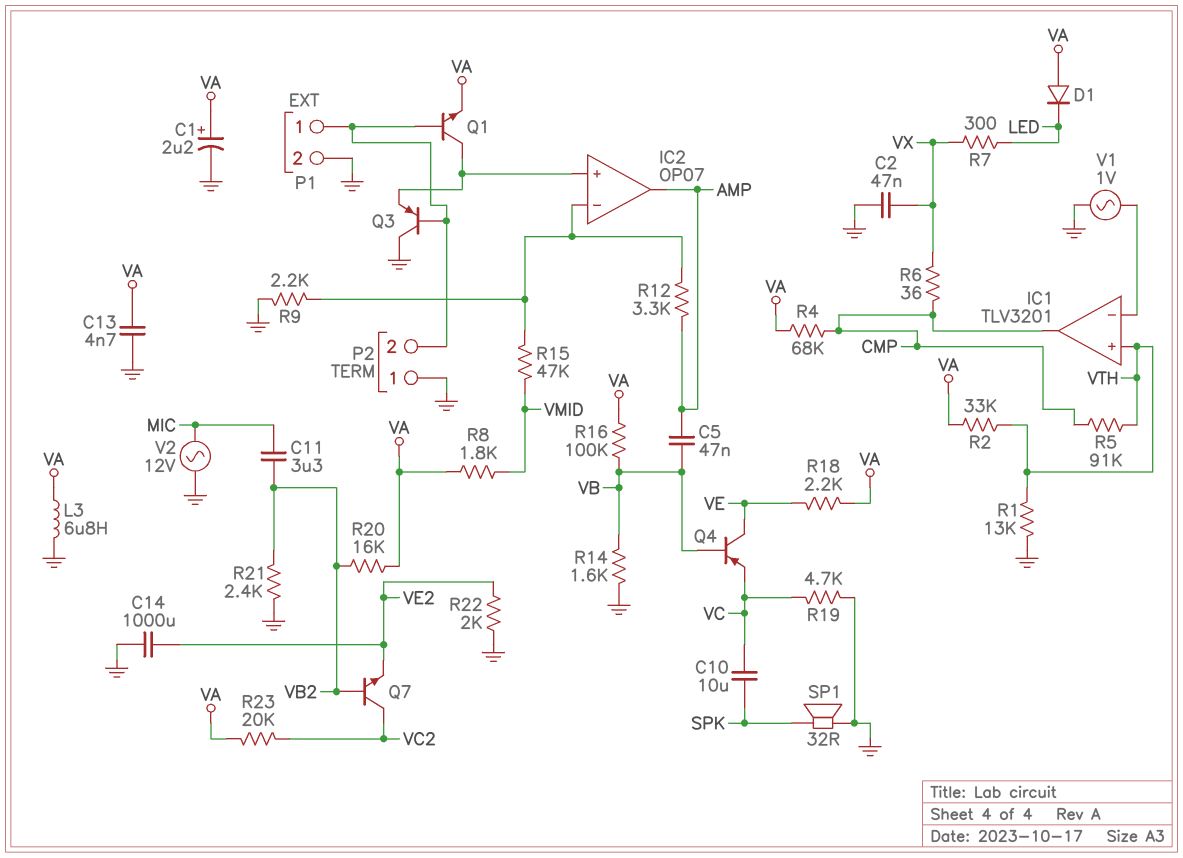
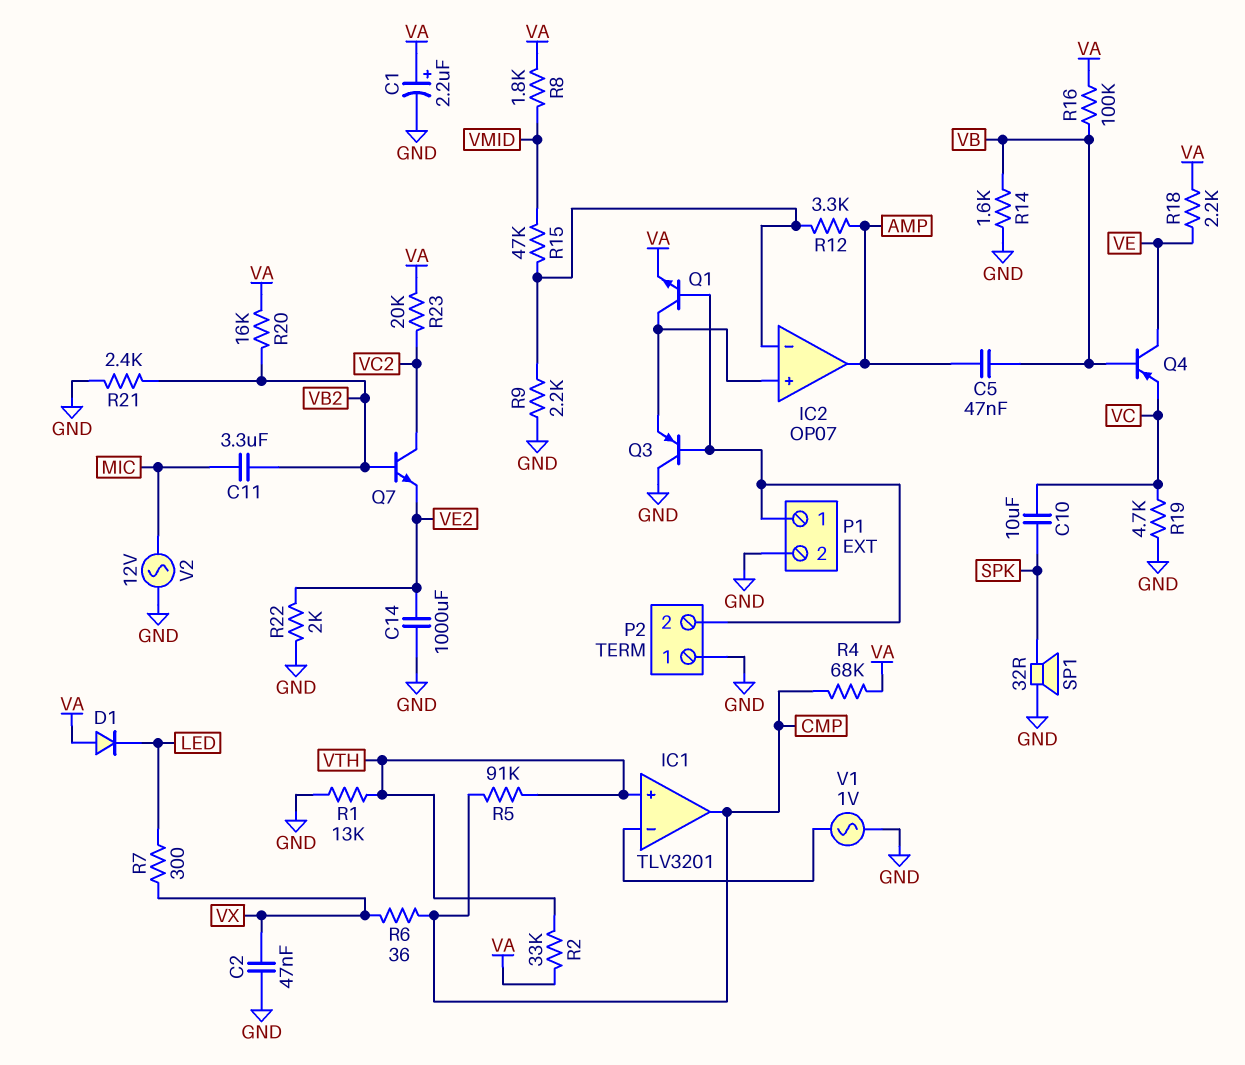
C13: 4.7nF (GND, VA) -> none
L3: 6.8uH (GND, VA) -> none

